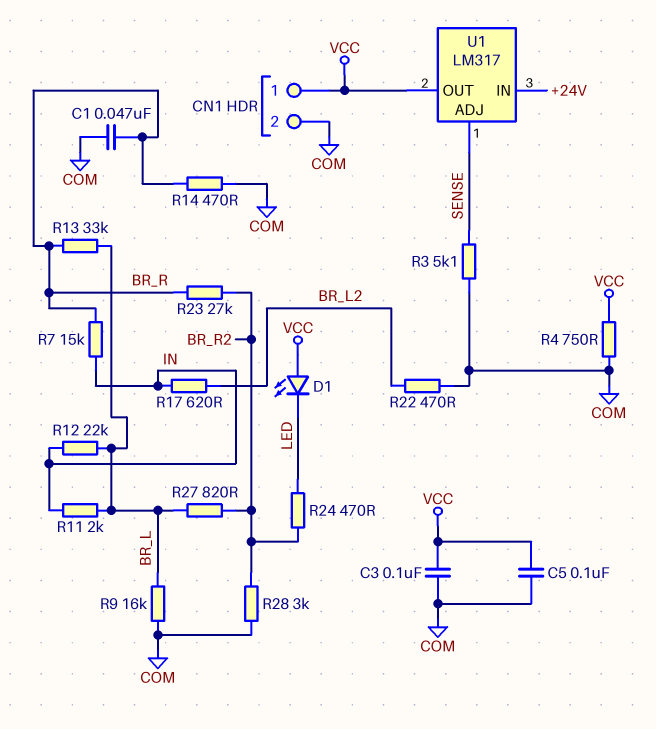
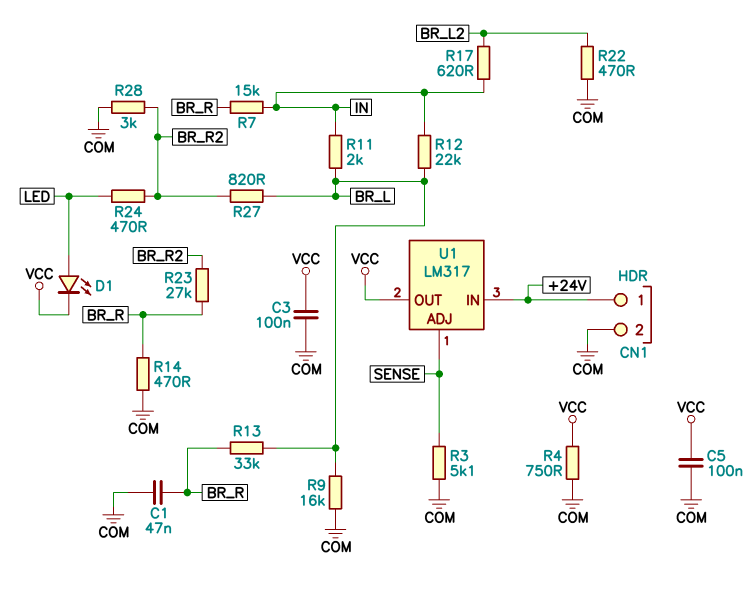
CN1 pin 1: VCC -> +24V
D1: LED (A VCC, K LED) -> LED (A LED, K VCC)

